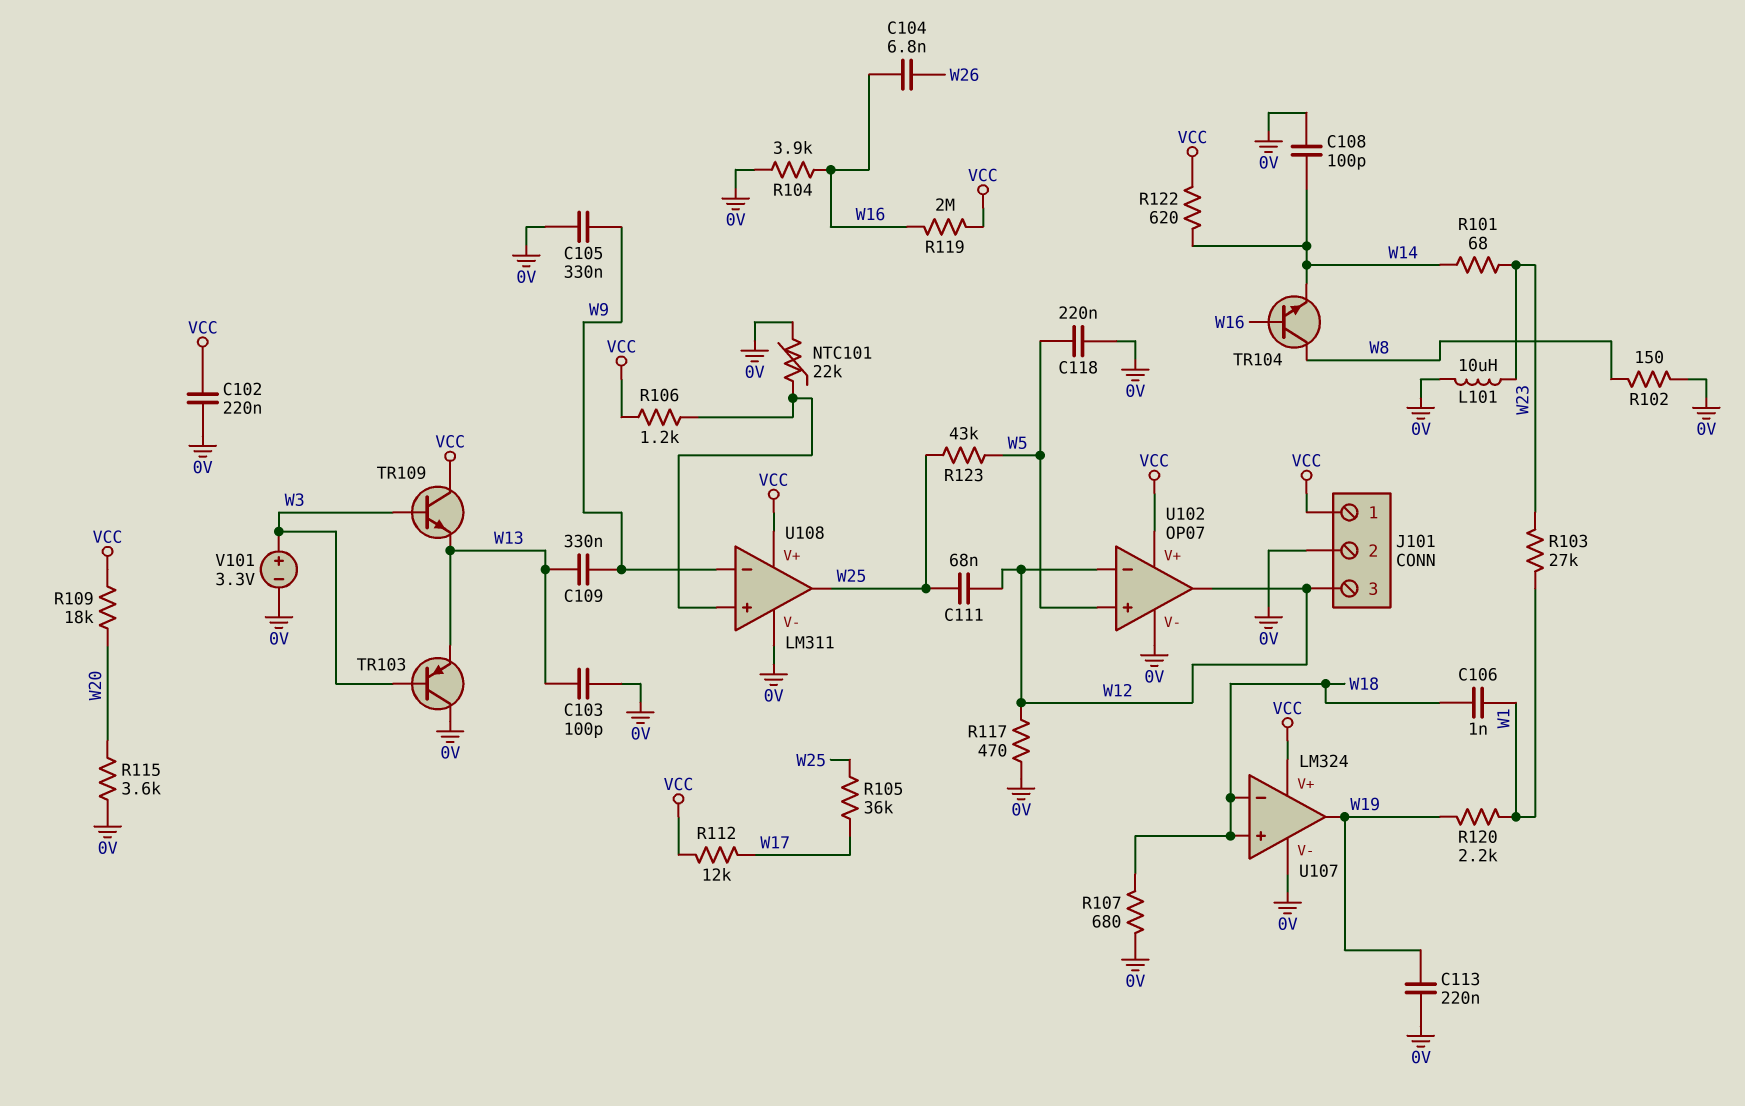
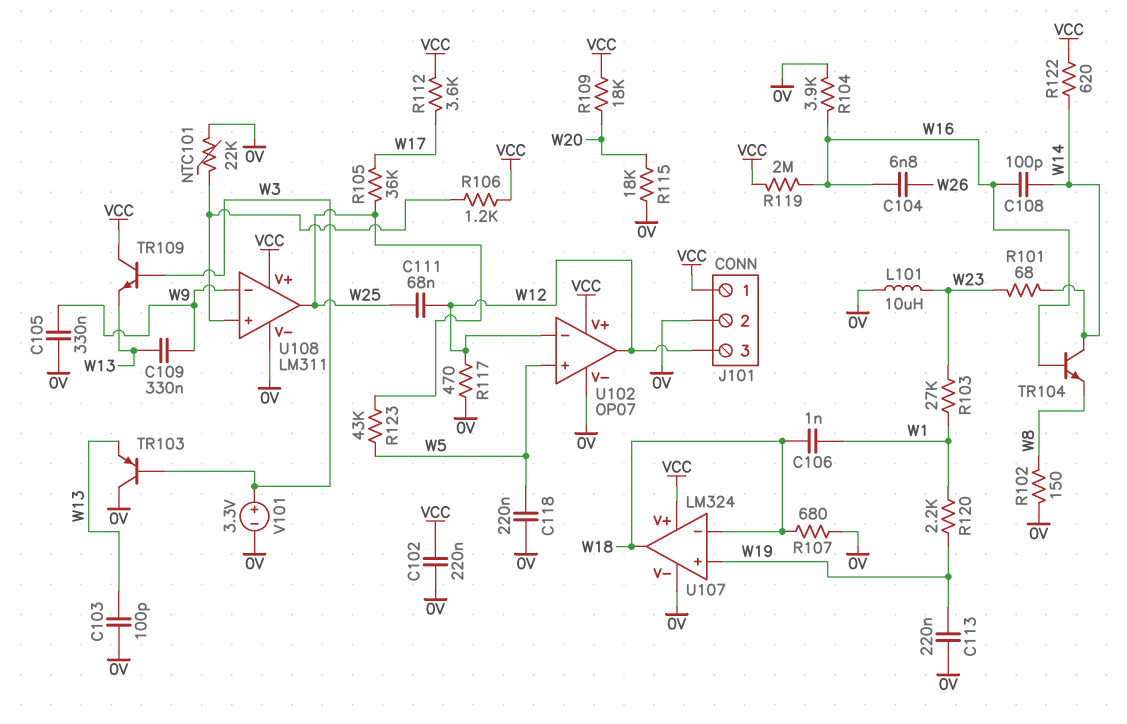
C108: 100pF (0V, W14) -> 100pF (W14, W16)
R112: 12k (VCC, W17) -> 3.6k (VCC, W17)
R115: 3.6k (0V, W20) -> 18k (0V, W20)
TR104: NPN (B W16, C W8, E W14) -> NPN (B W16, C W14, E W8)
U107 pin in+: W18 -> W19
U107 pin out: W19 -> W18

